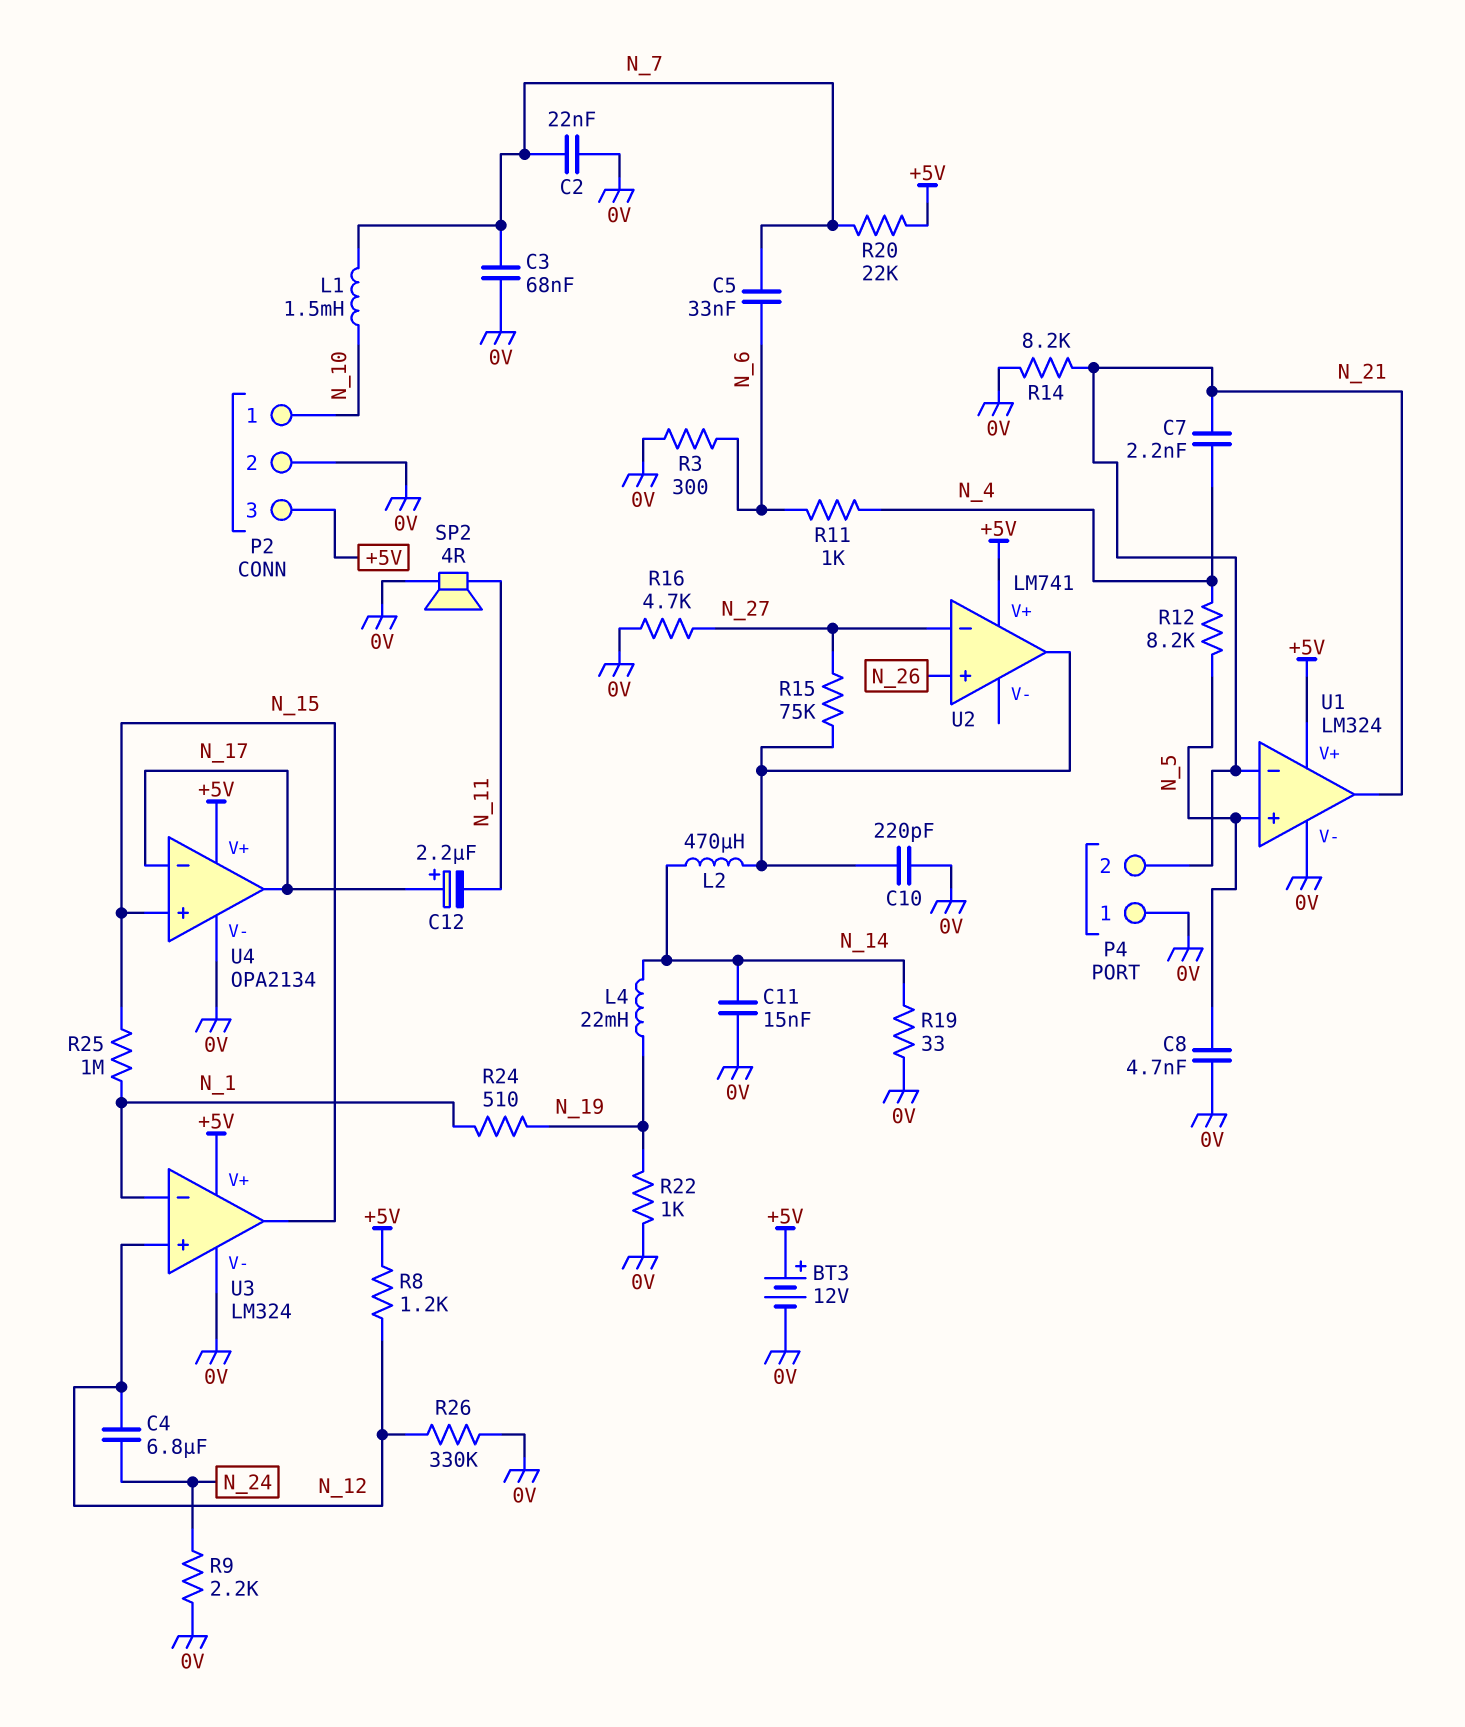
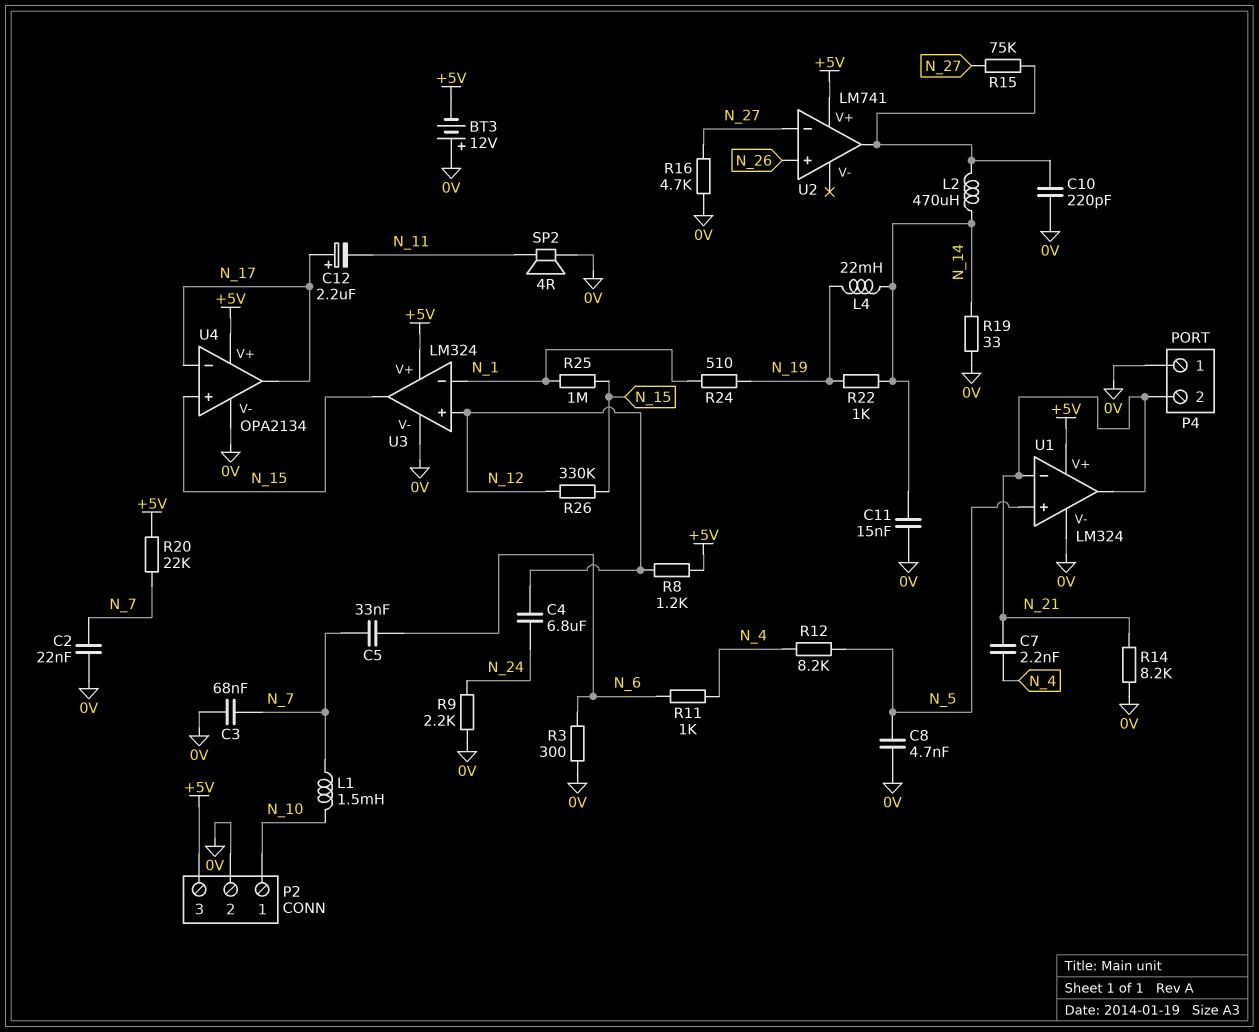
BT3: 12V (plus +5V, minus 0V) -> 12V (plus 0V, minus +5V)
R22: 1k (0V, N_19) -> 1k (N_14, N_19)
R26: 330k (0V, N_12) -> 330k (N_12, N_15)

